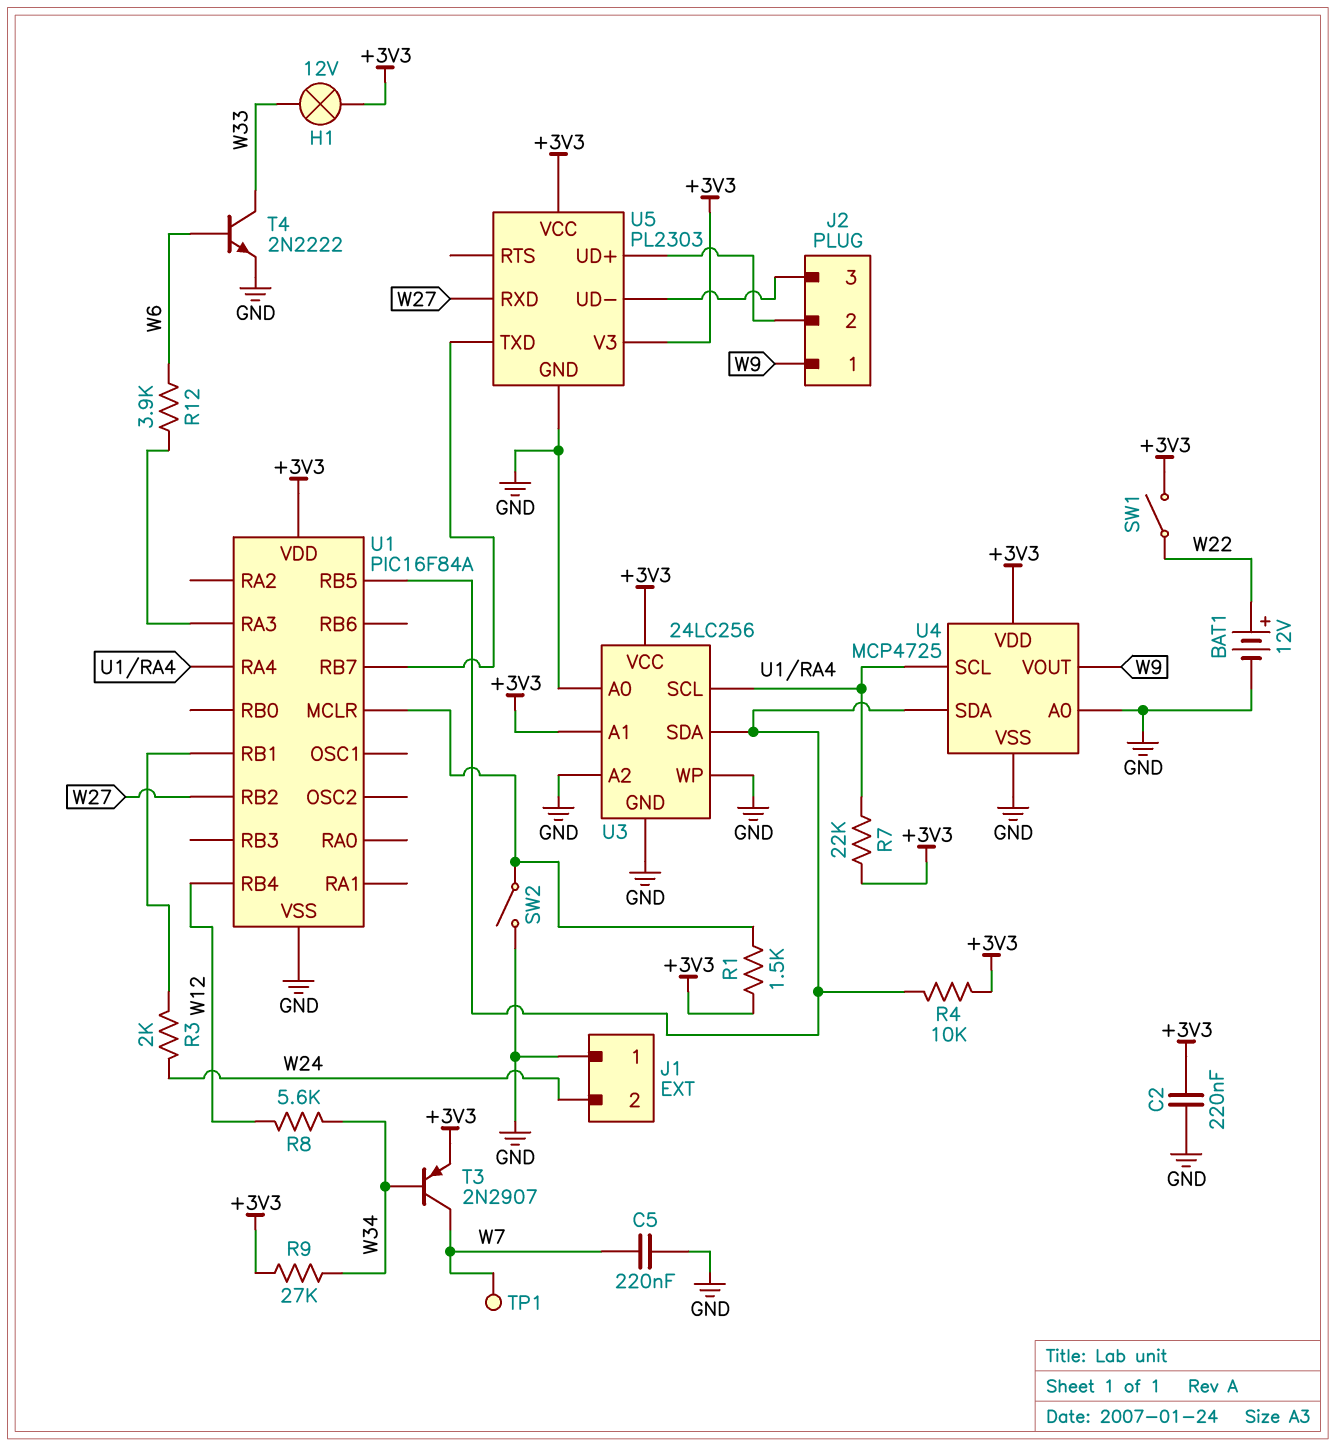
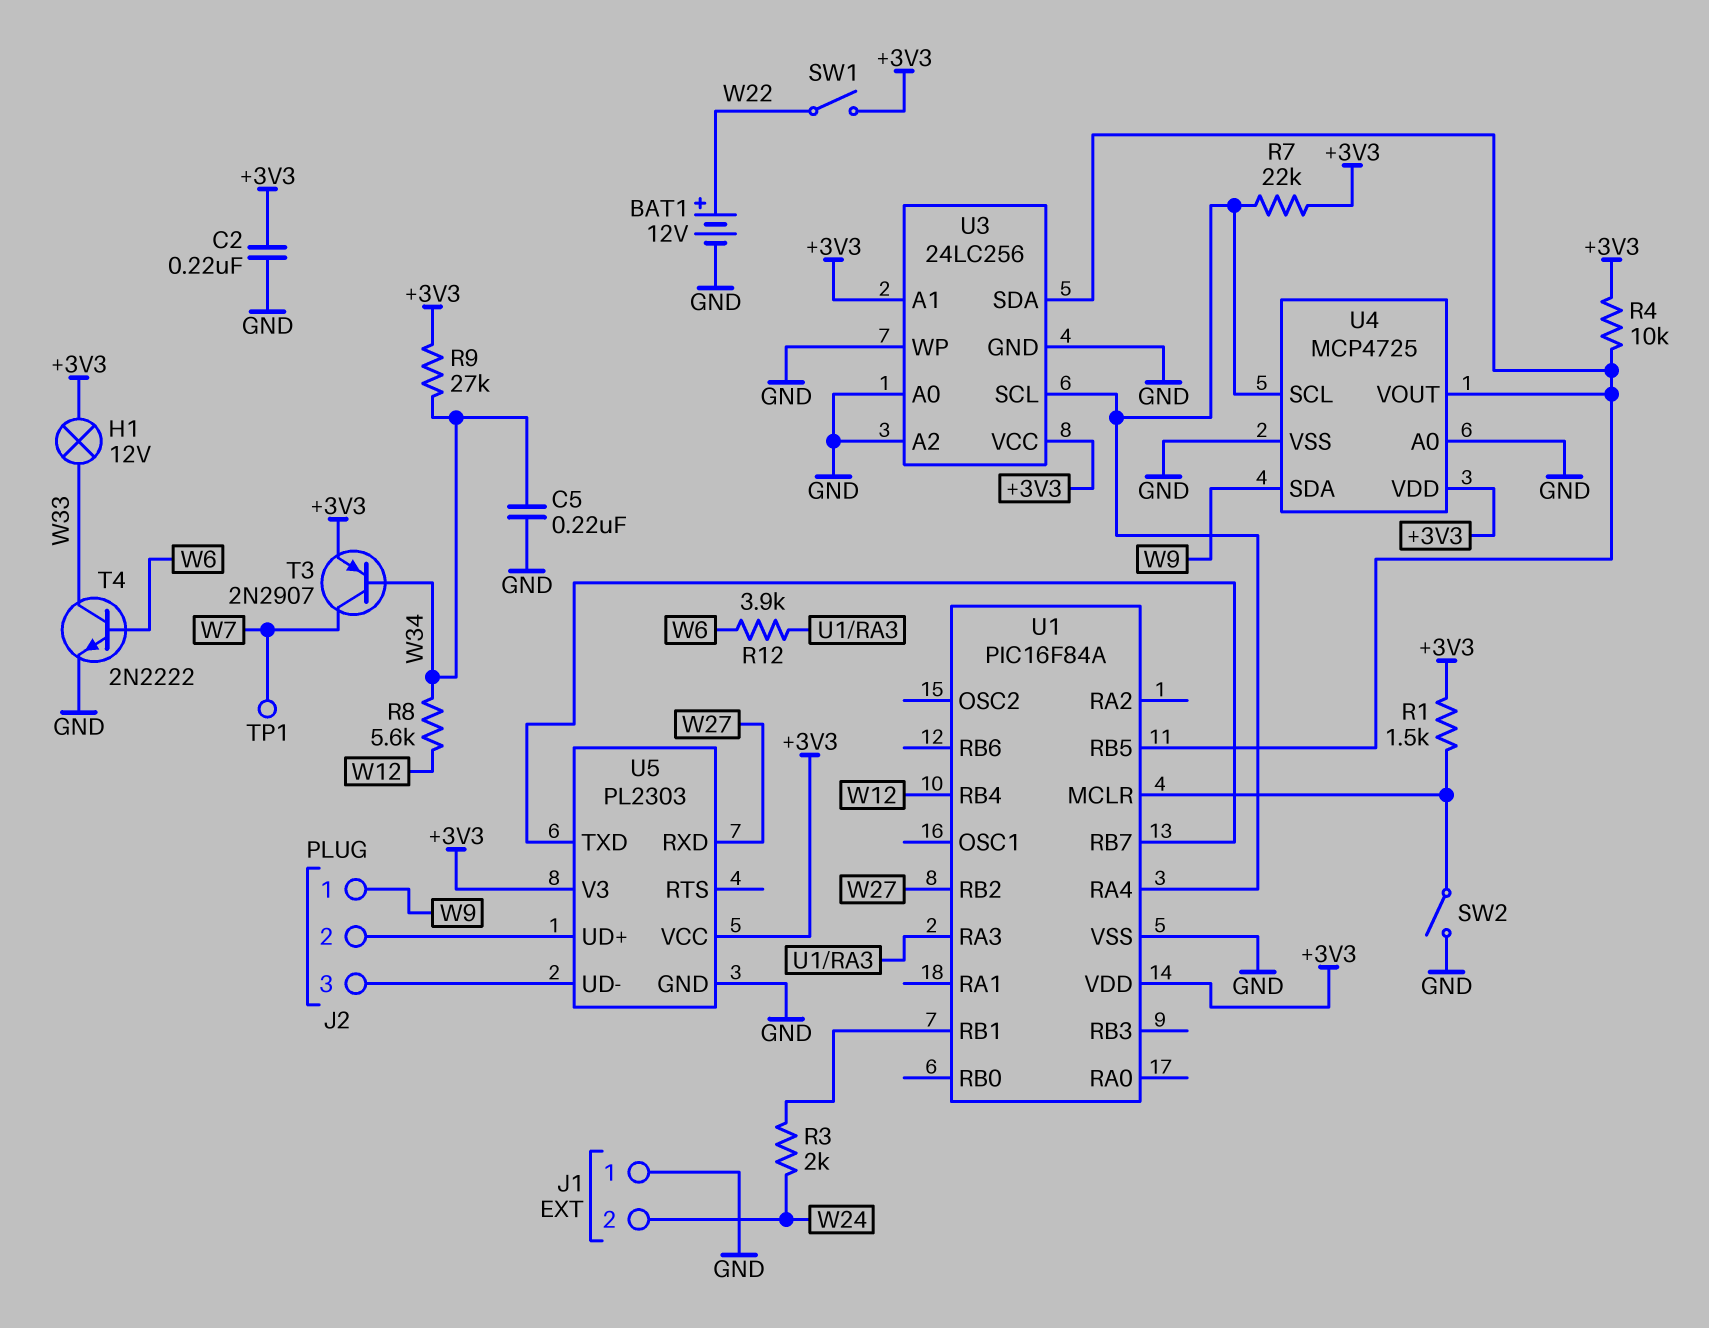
C5: 220nF (GND, W7) -> 220nF (GND, W34)
U4 pin SDA: U1/RB5 -> W9
U4 pin VOUT: W9 -> U1/RB5

